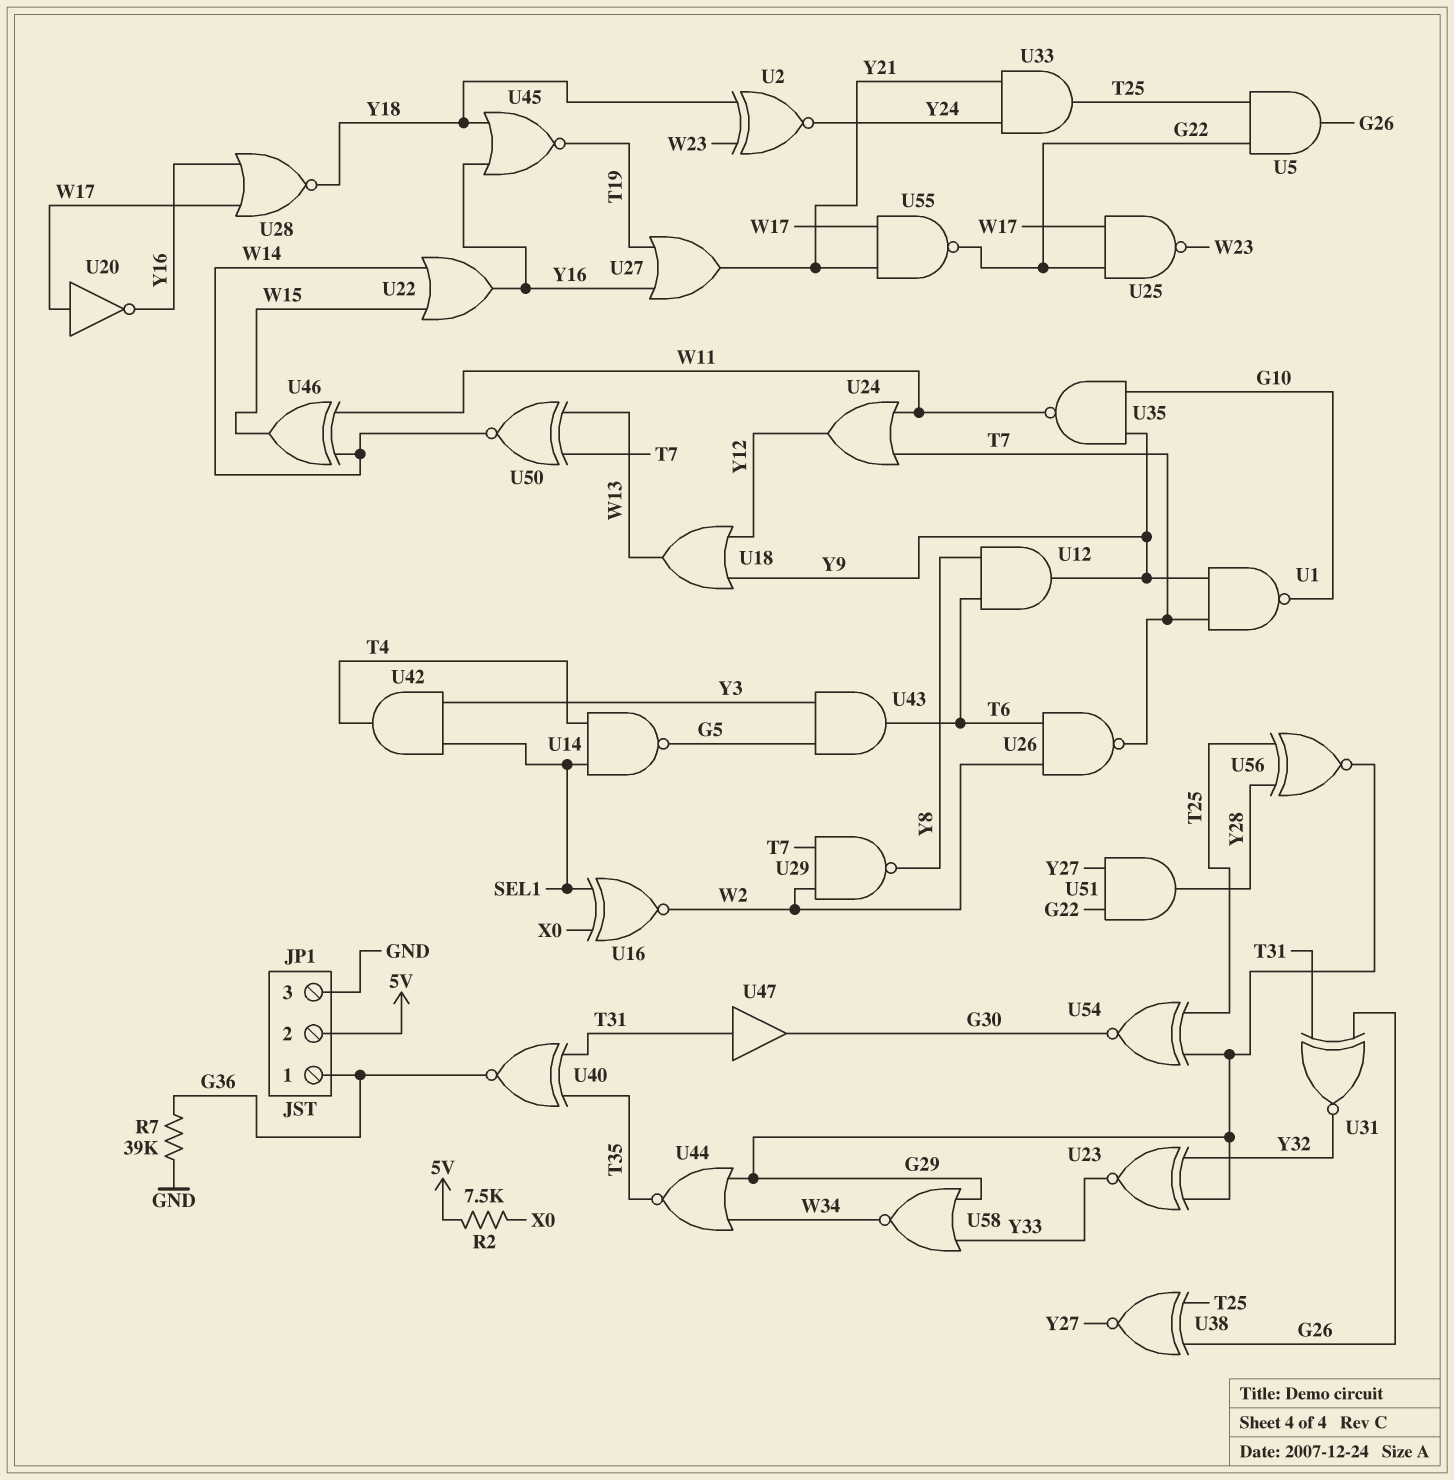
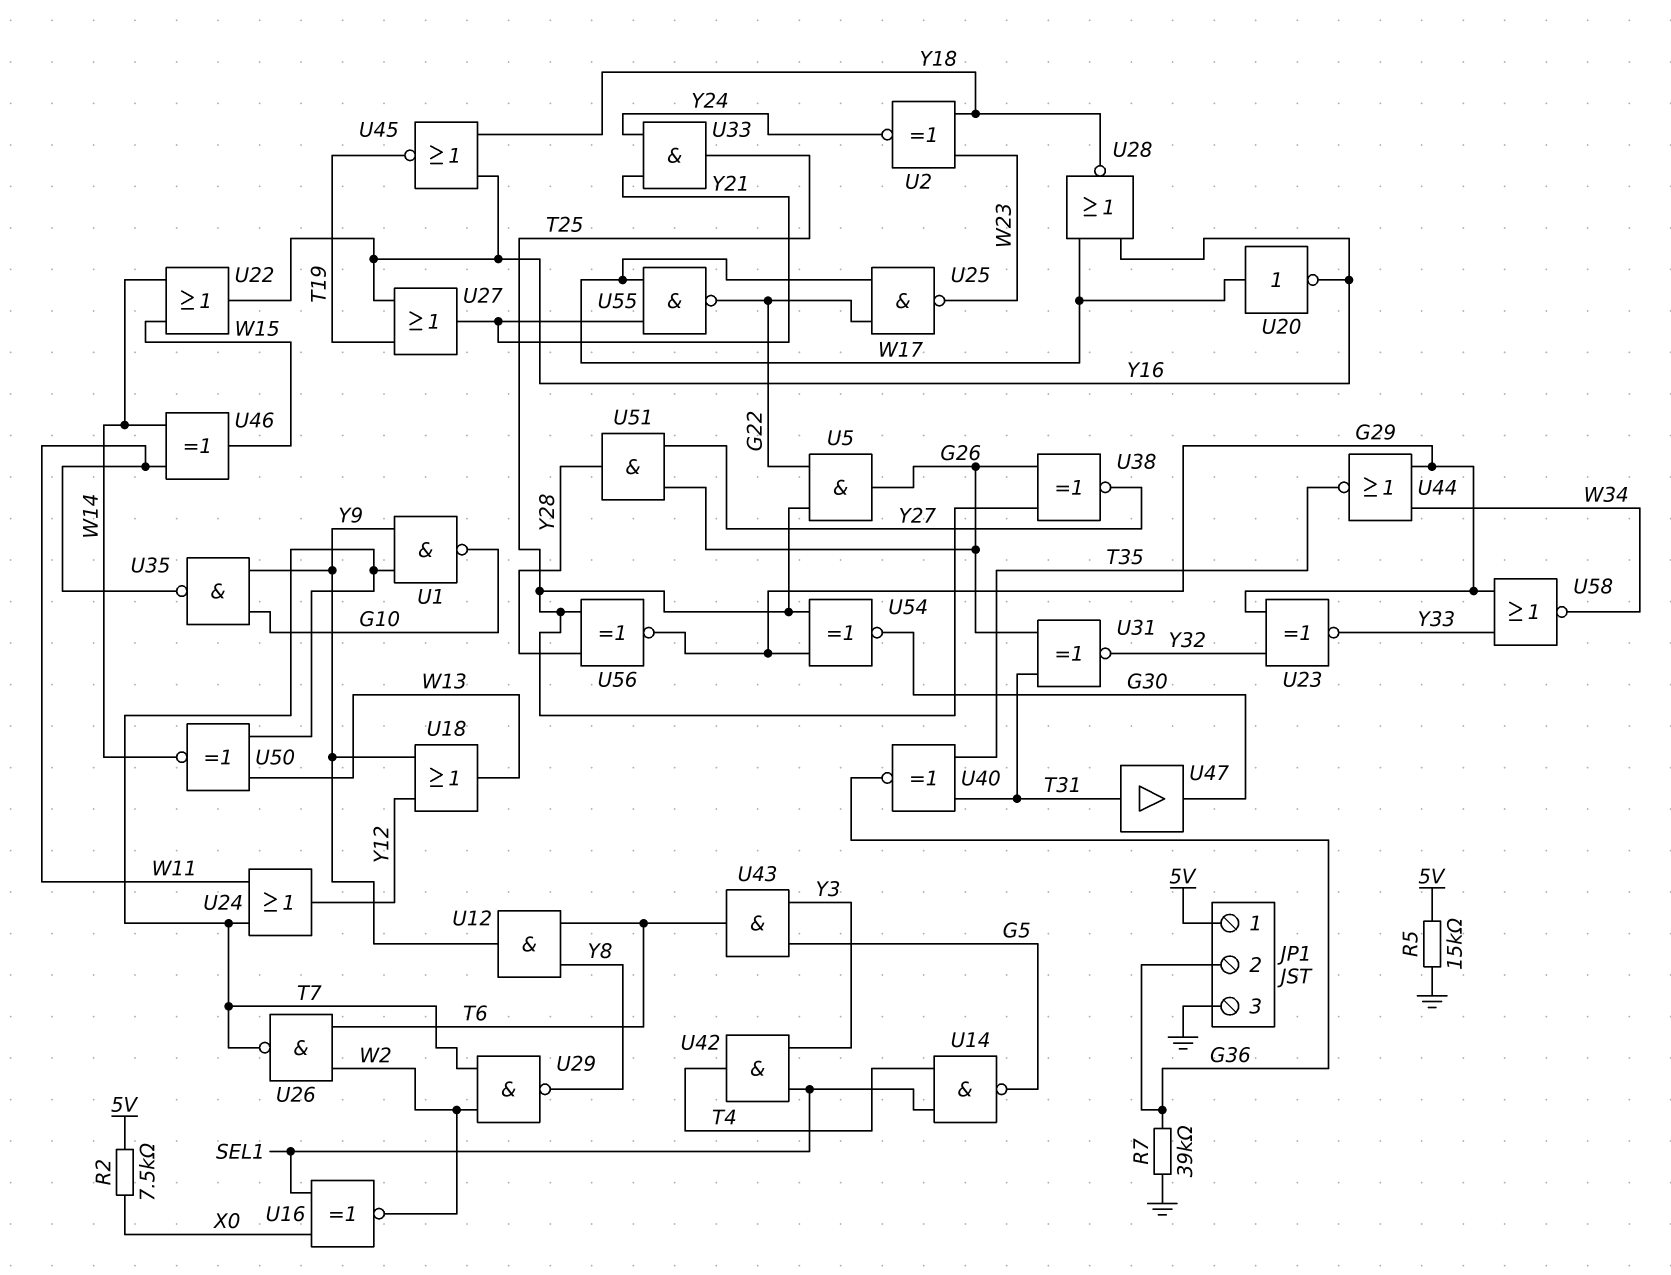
JP1 pin 1: G36 -> 5V
JP1 pin 2: 5V -> G36
R5: none -> 15k (5V, GND)
U51: AND (in G22, in Y27, out Y28) -> AND (in G26, in Y27, out Y28)

